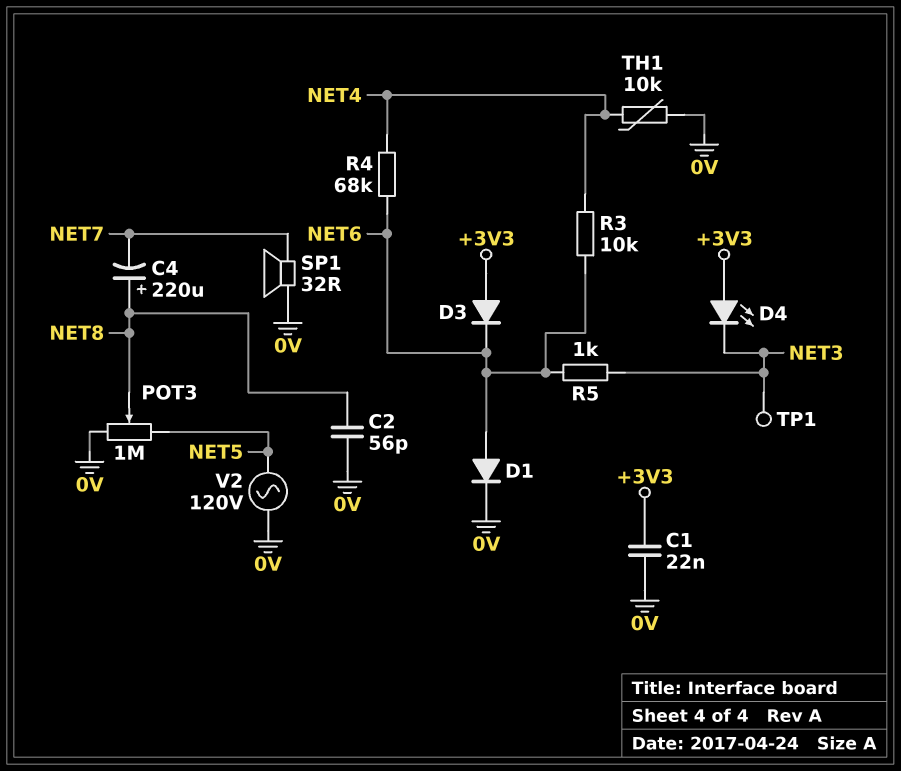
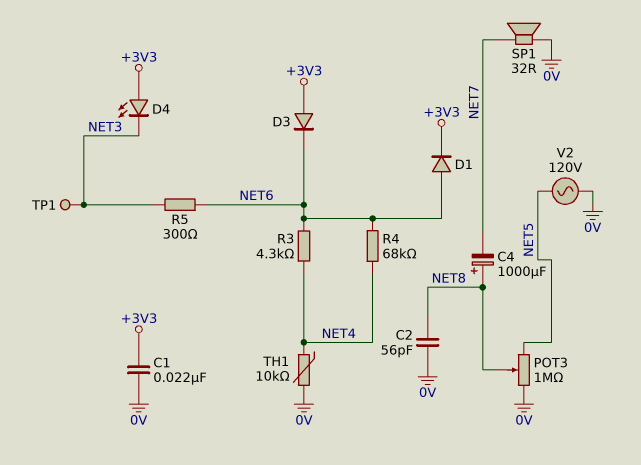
C4: 220uF (plus NET8, minus NET7) -> 1000uF (plus NET8, minus NET7)
D1: diode (A NET6, K 0V) -> diode (A NET6, K +3V3)
R3: 10k (NET4, NET6) -> 4.3k (NET4, NET6)
R5: 1k (NET3, NET6) -> 300 (NET3, NET6)

